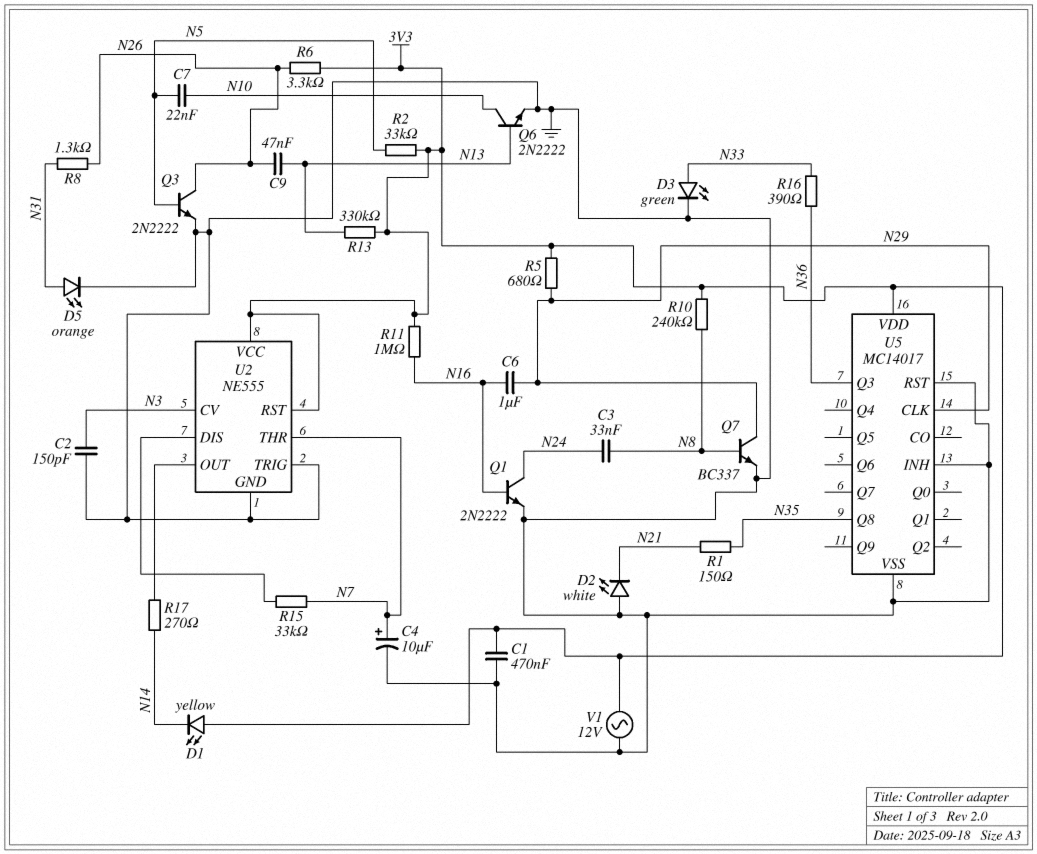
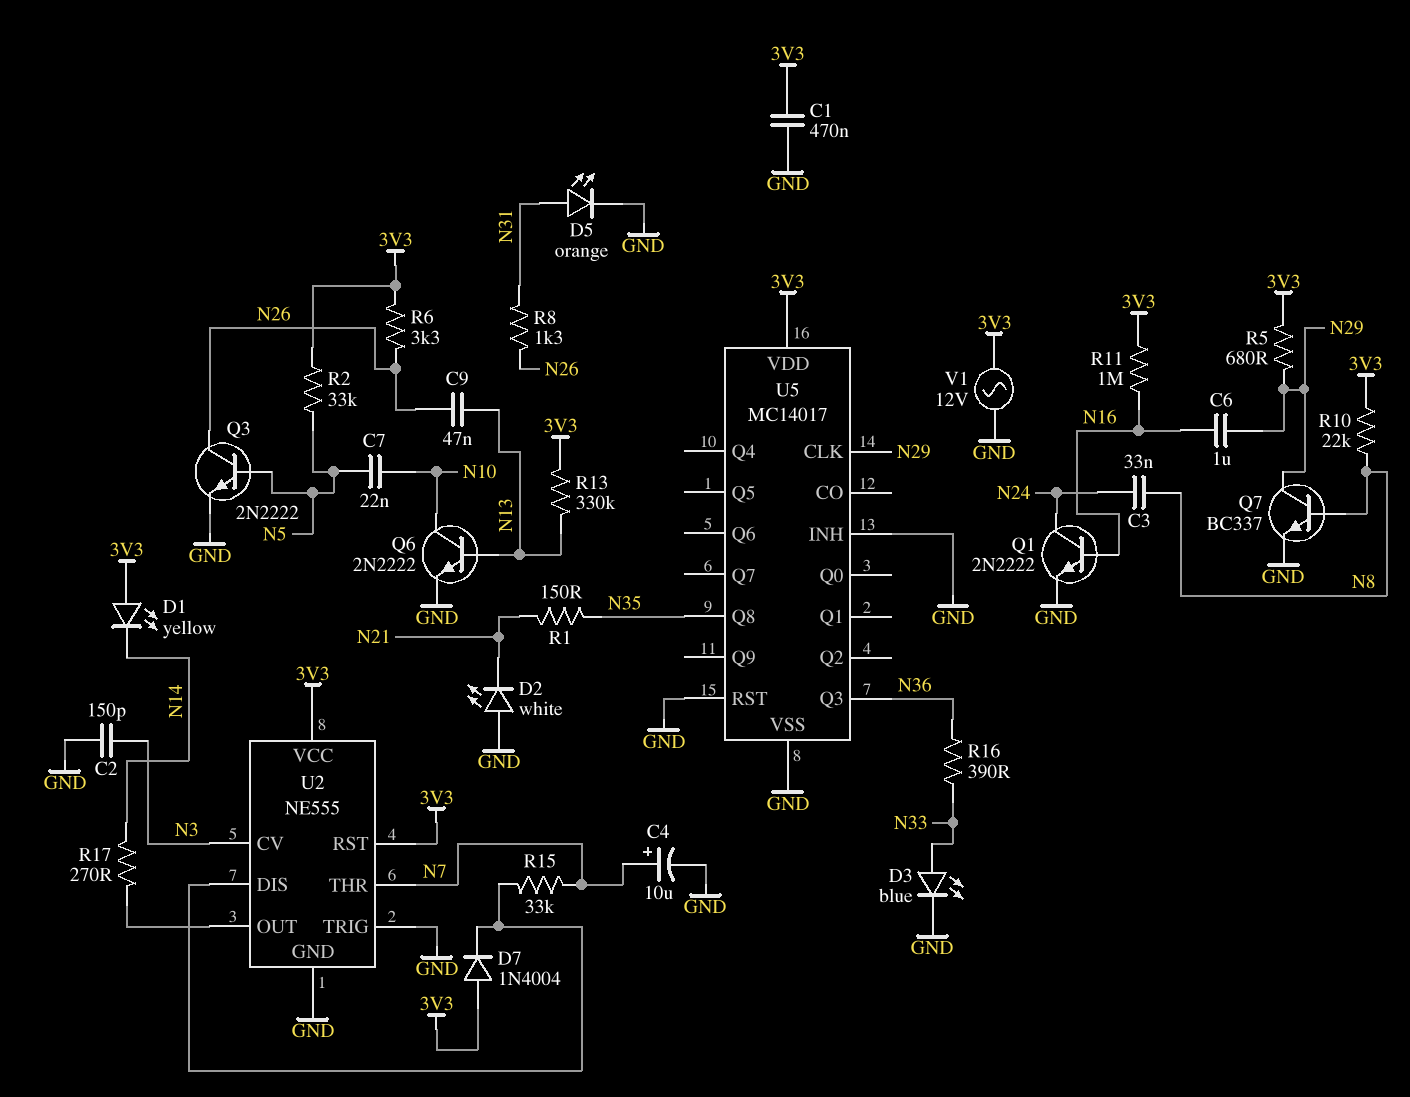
D3: LED green (A N33, K GND) -> LED blue (A N33, K GND)
D7: none -> diode 1N4004 (A 3V3, K U2/DIS)
R10: 240k (3V3, N8) -> 22k (3V3, N8)

